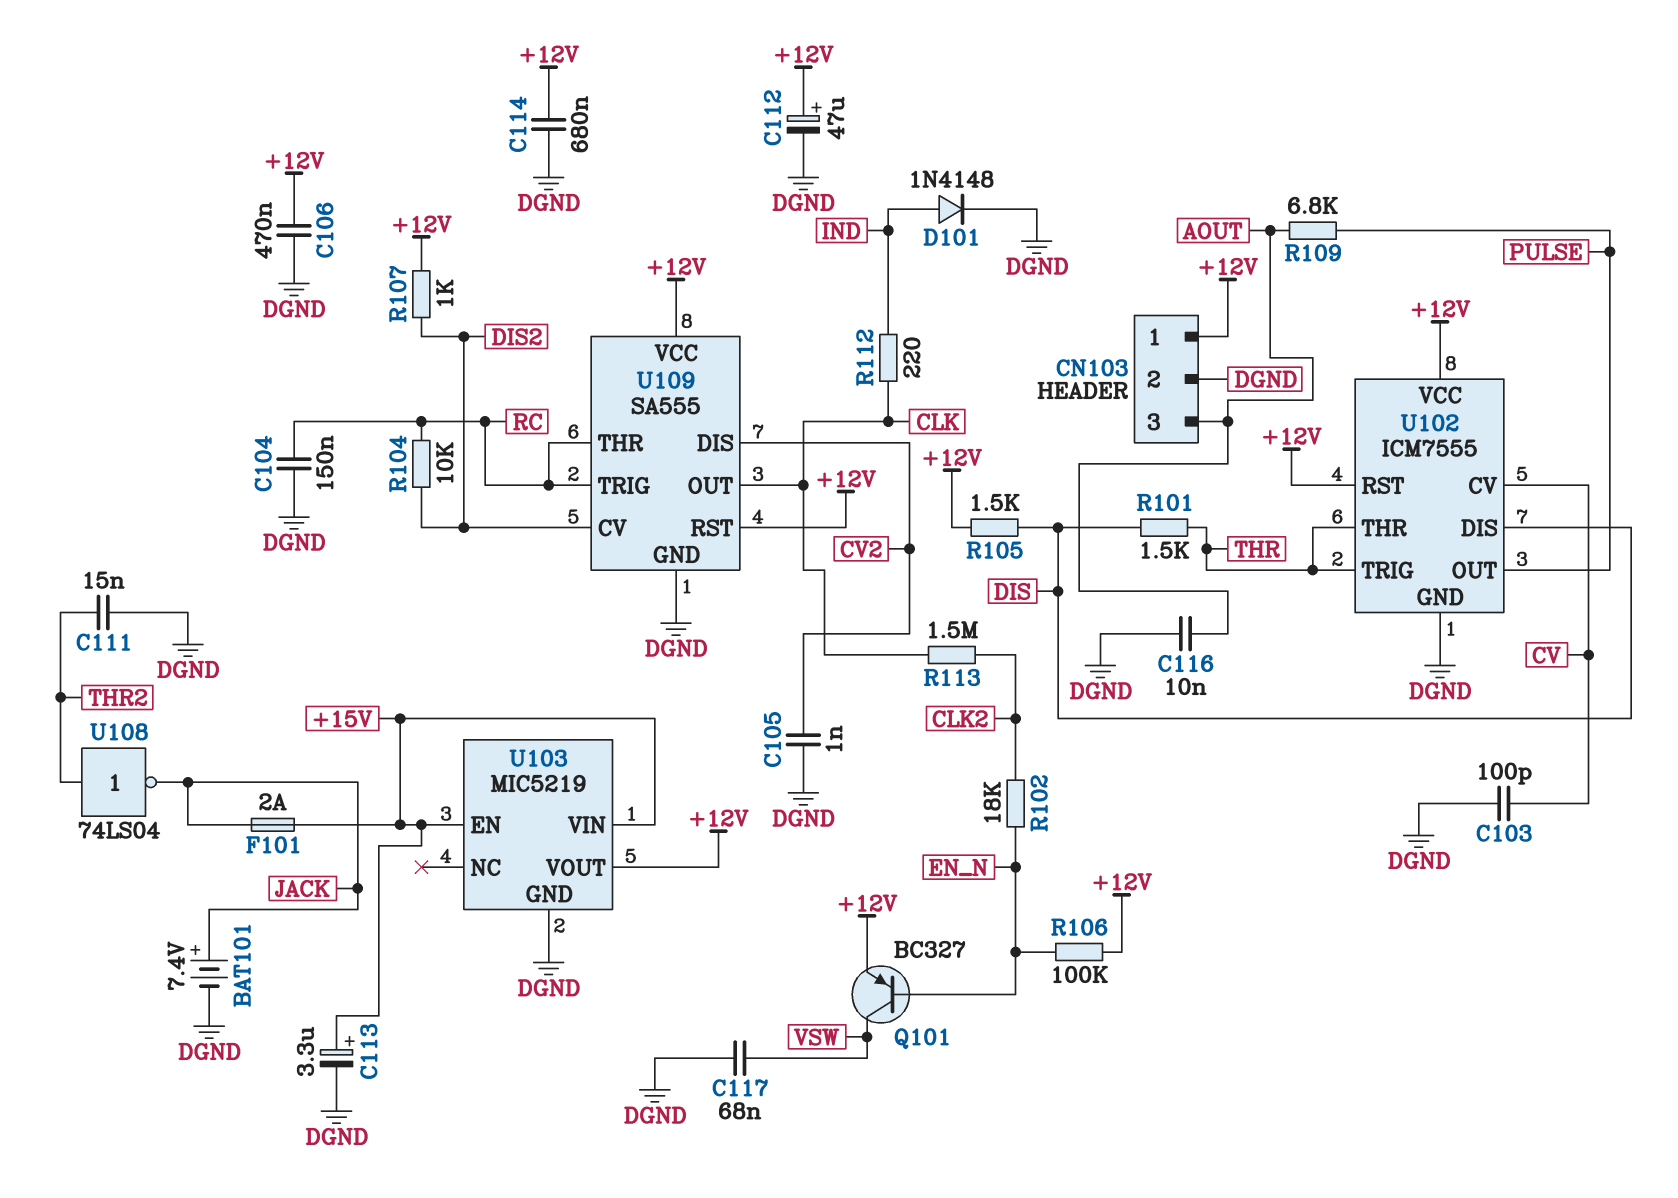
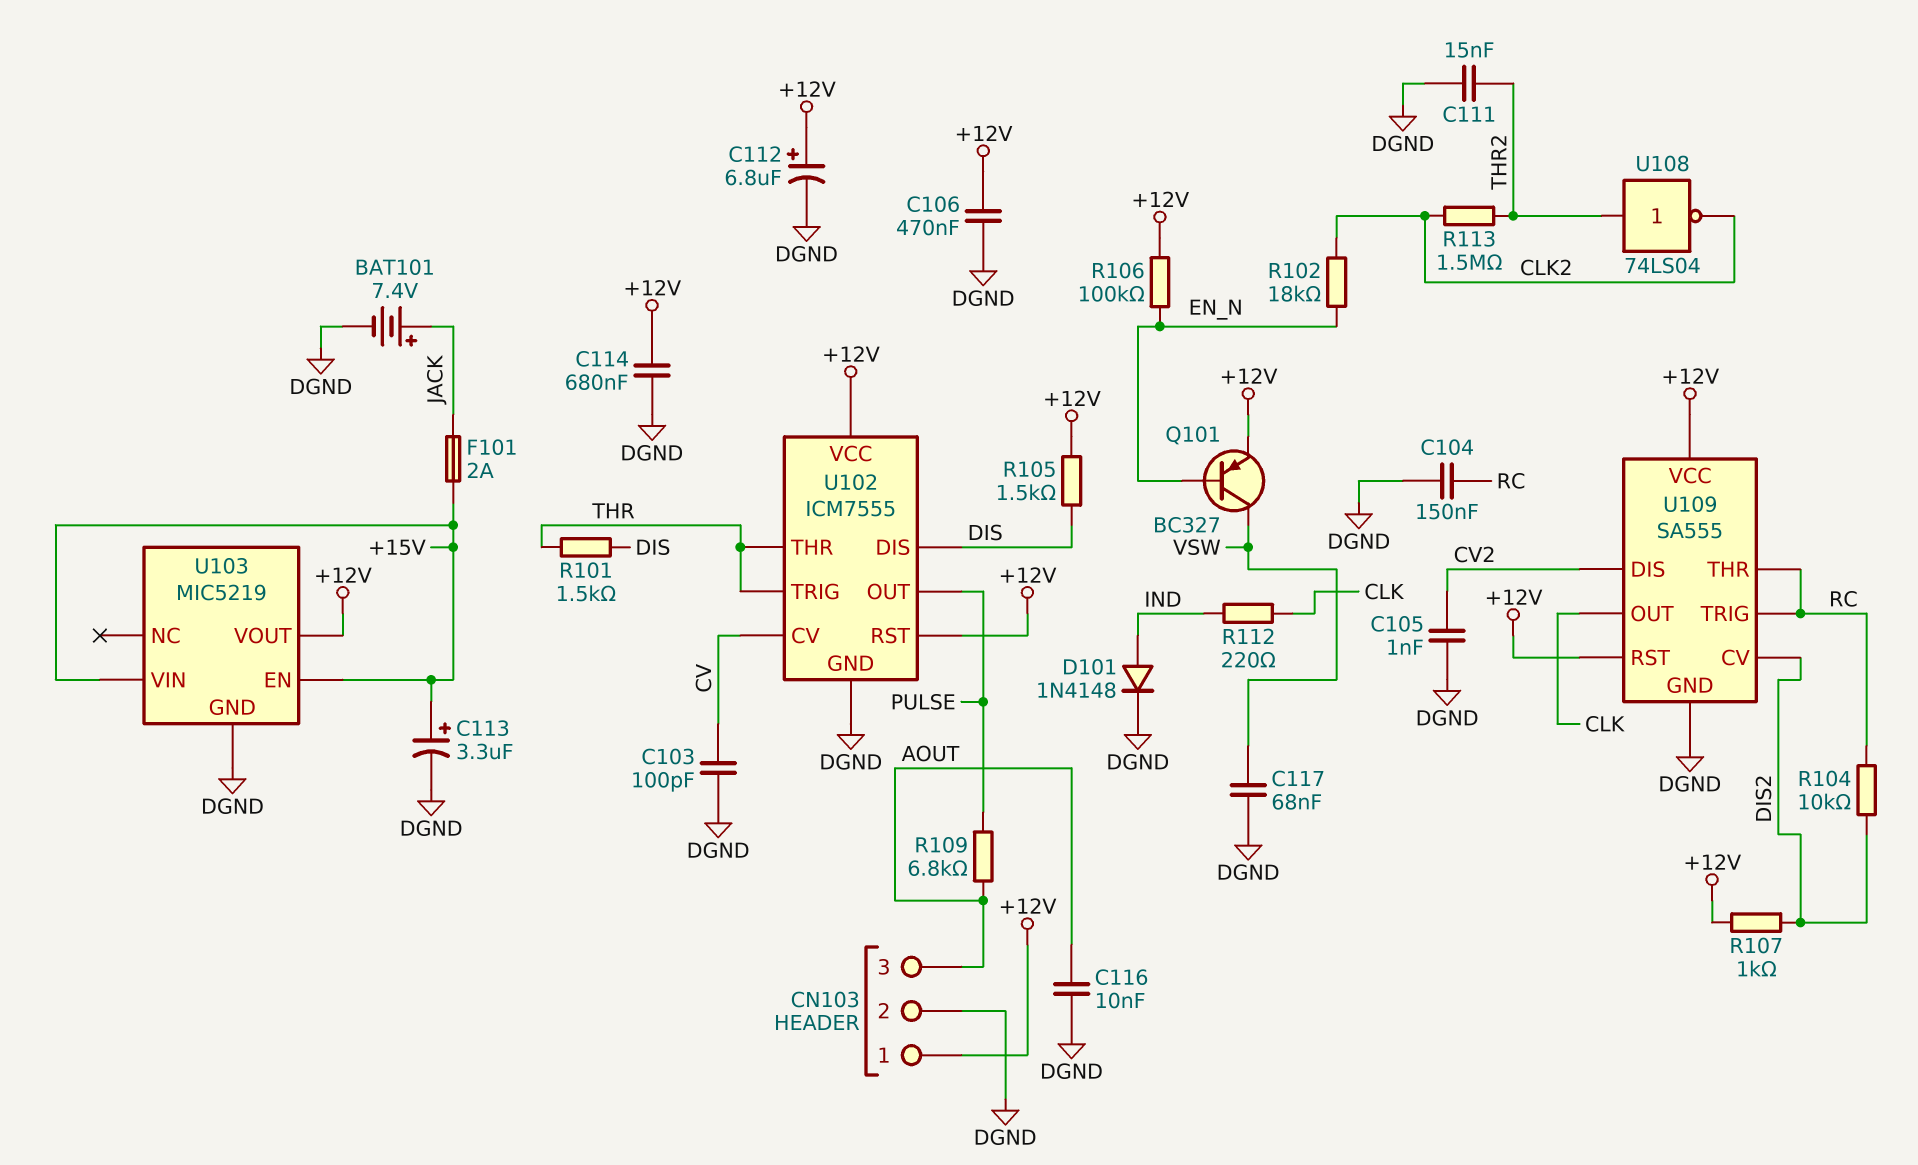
C112: 47uF (plus +12V, minus DGND) -> 6.8uF (plus +12V, minus DGND)
R113: 1.5M (CLK, CLK2) -> 1.5M (CLK2, THR2)
U108: NOT 74LS04 (in THR2, out JACK) -> NOT 74LS04 (in THR2, out CLK2)

